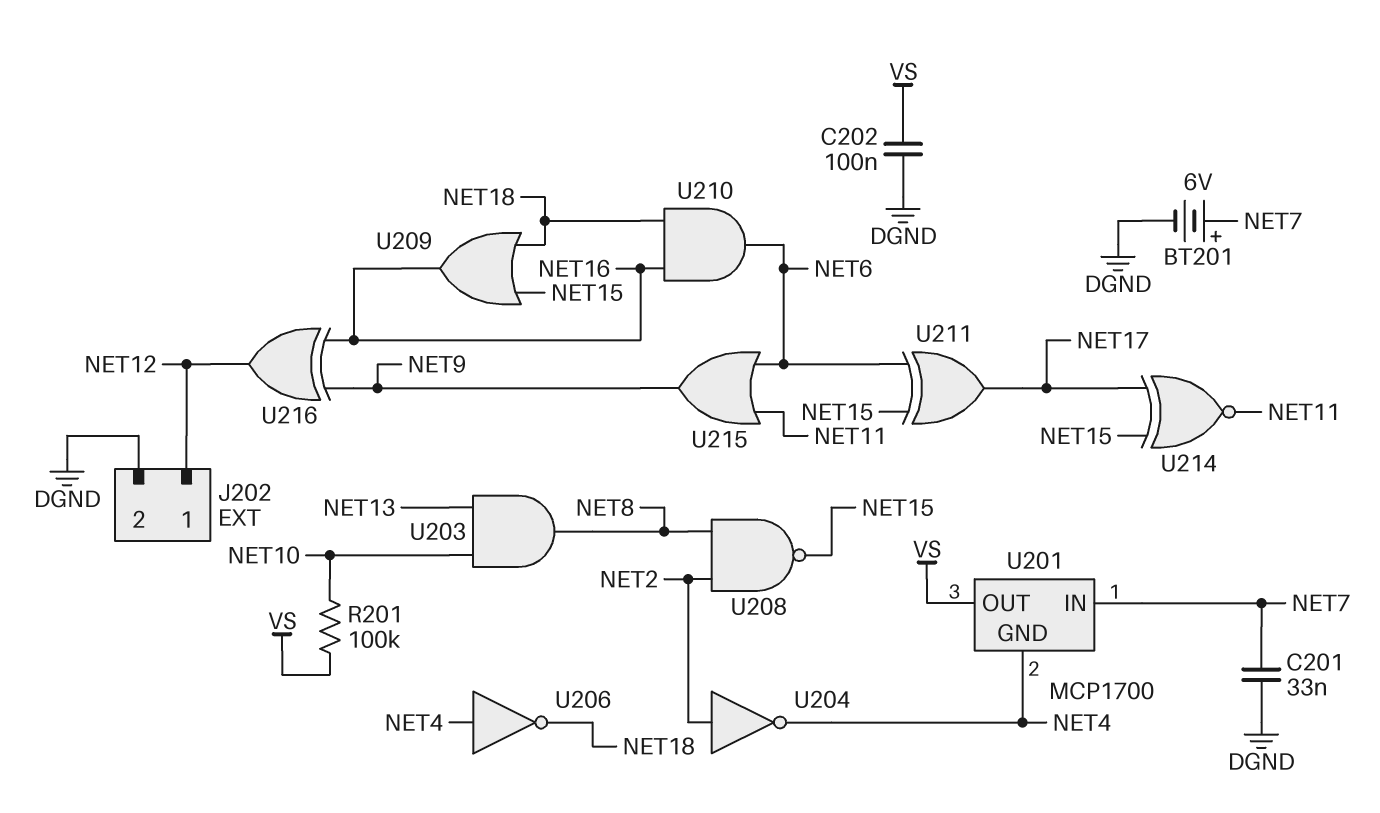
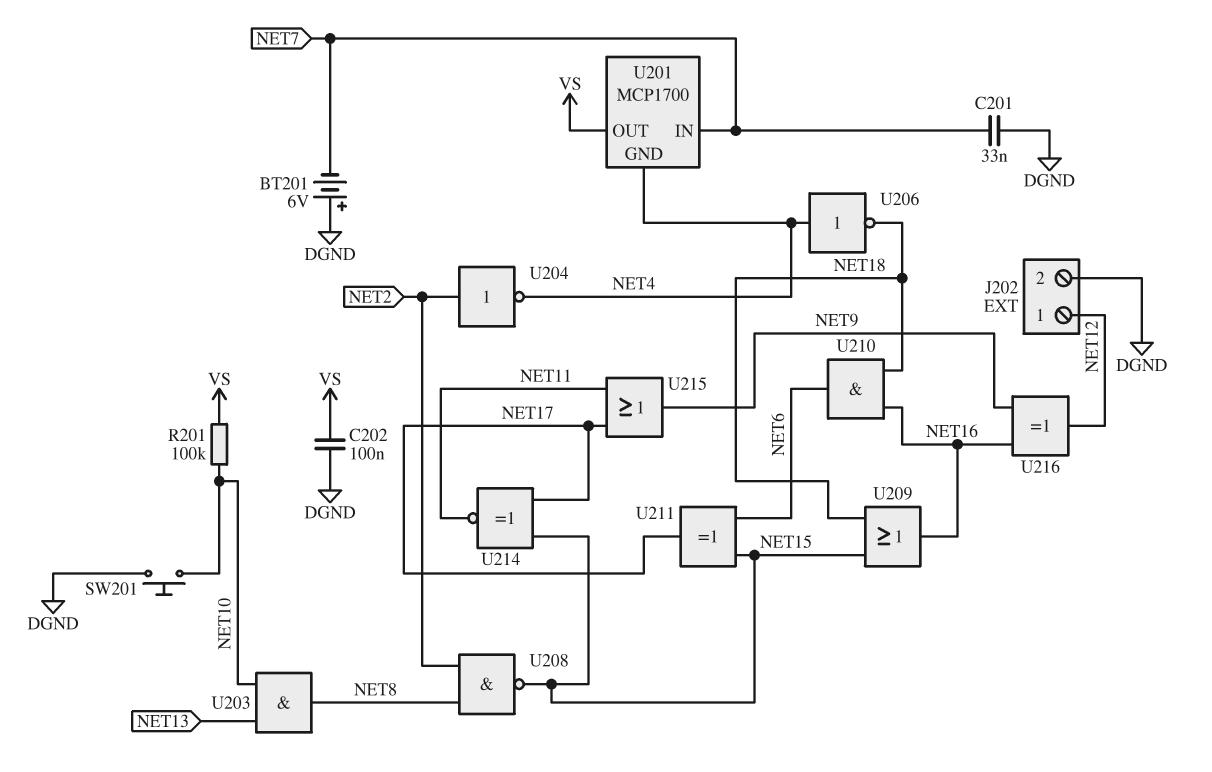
BT201: 6V (plus NET7, minus DGND) -> 6V (plus DGND, minus NET7)
SW201: none -> button (DGND, NET10)
U215: OR (in NET6, in NET11, out NET9) -> OR (in NET11, in NET17, out NET9)

